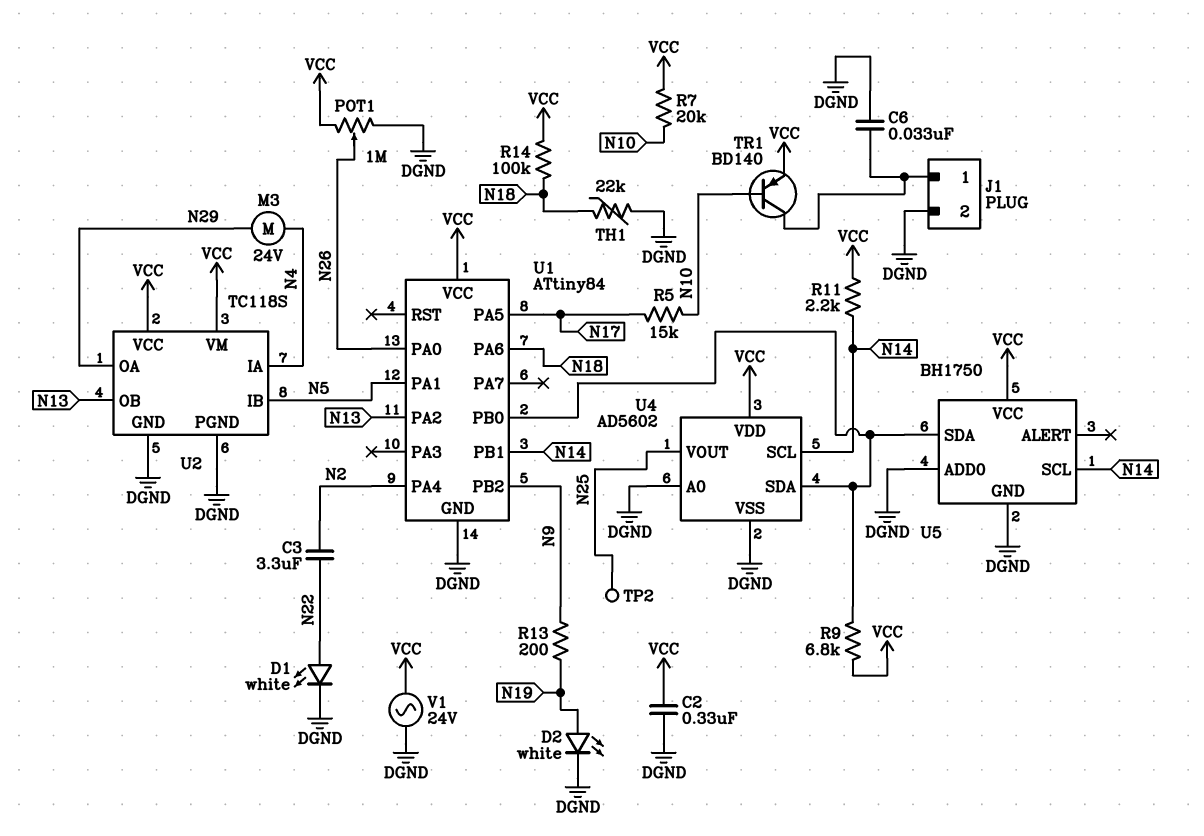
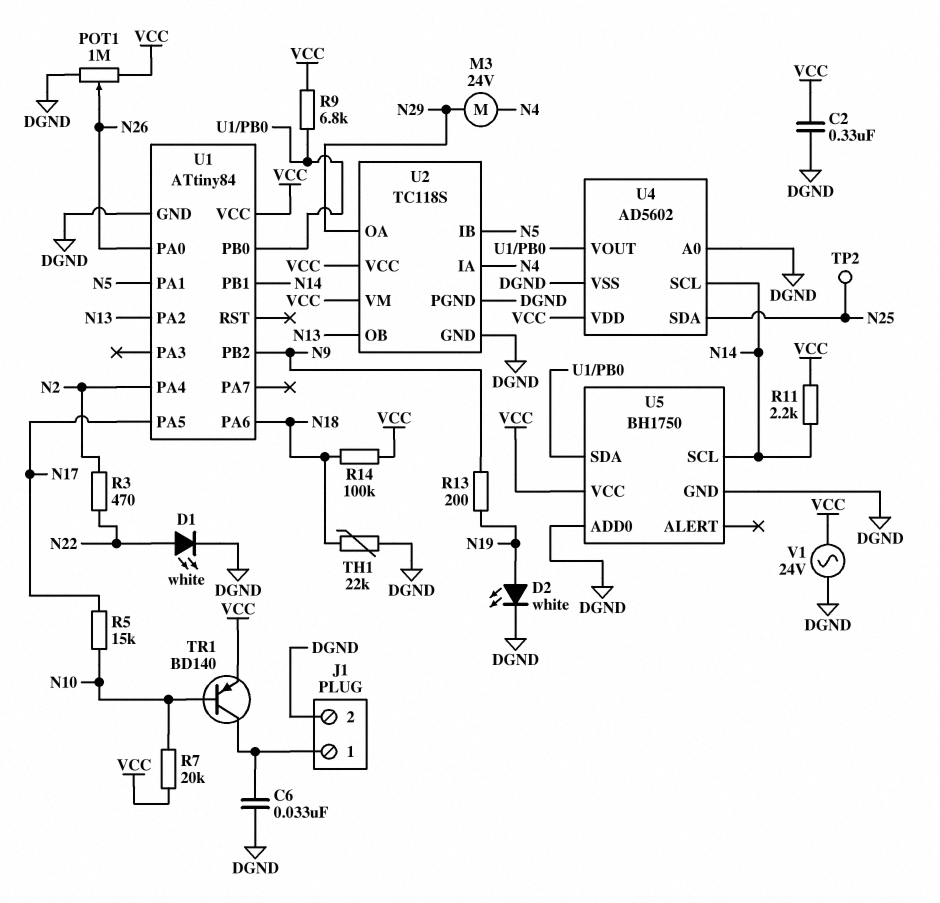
C3: 3.3uF (N2, N22) -> none
R3: none -> 470 (N2, N22)
U4 pin SDA: U1/PB0 -> N25
U4 pin VOUT: N25 -> U1/PB0

